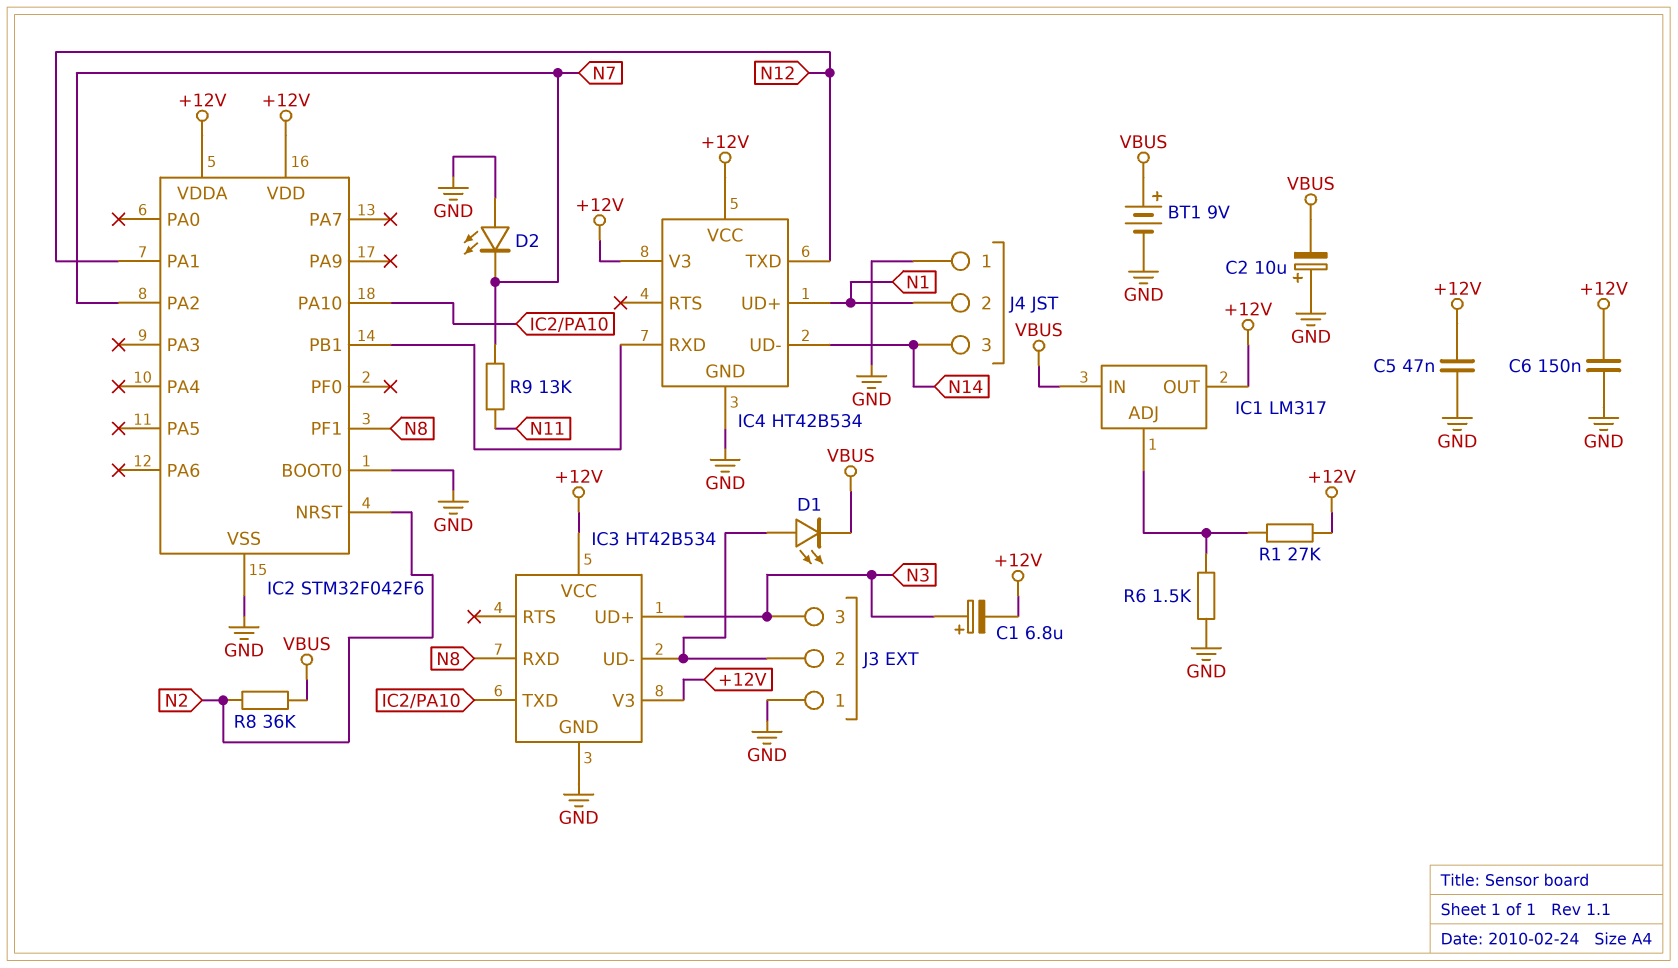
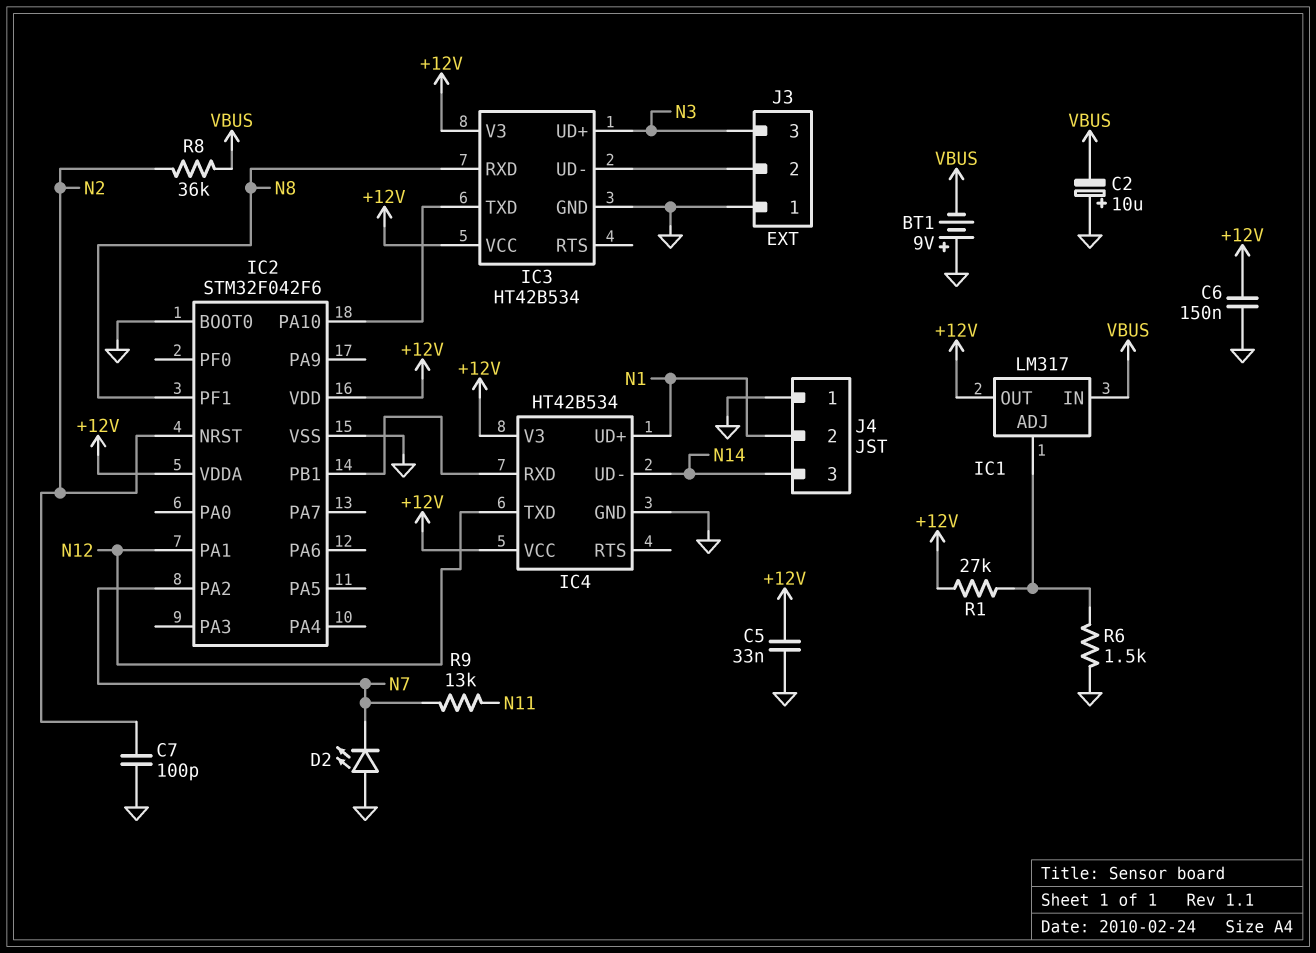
BT1: 9V (plus VBUS, minus GND) -> 9V (plus GND, minus VBUS)
C1: 6.8uF (plus N3, minus +12V) -> none
C5: 47nF (+12V, GND) -> 33nF (+12V, GND)
C7: none -> 100pF (GND, N2)
D1: LED (A IC3/UD-, K VBUS) -> none

